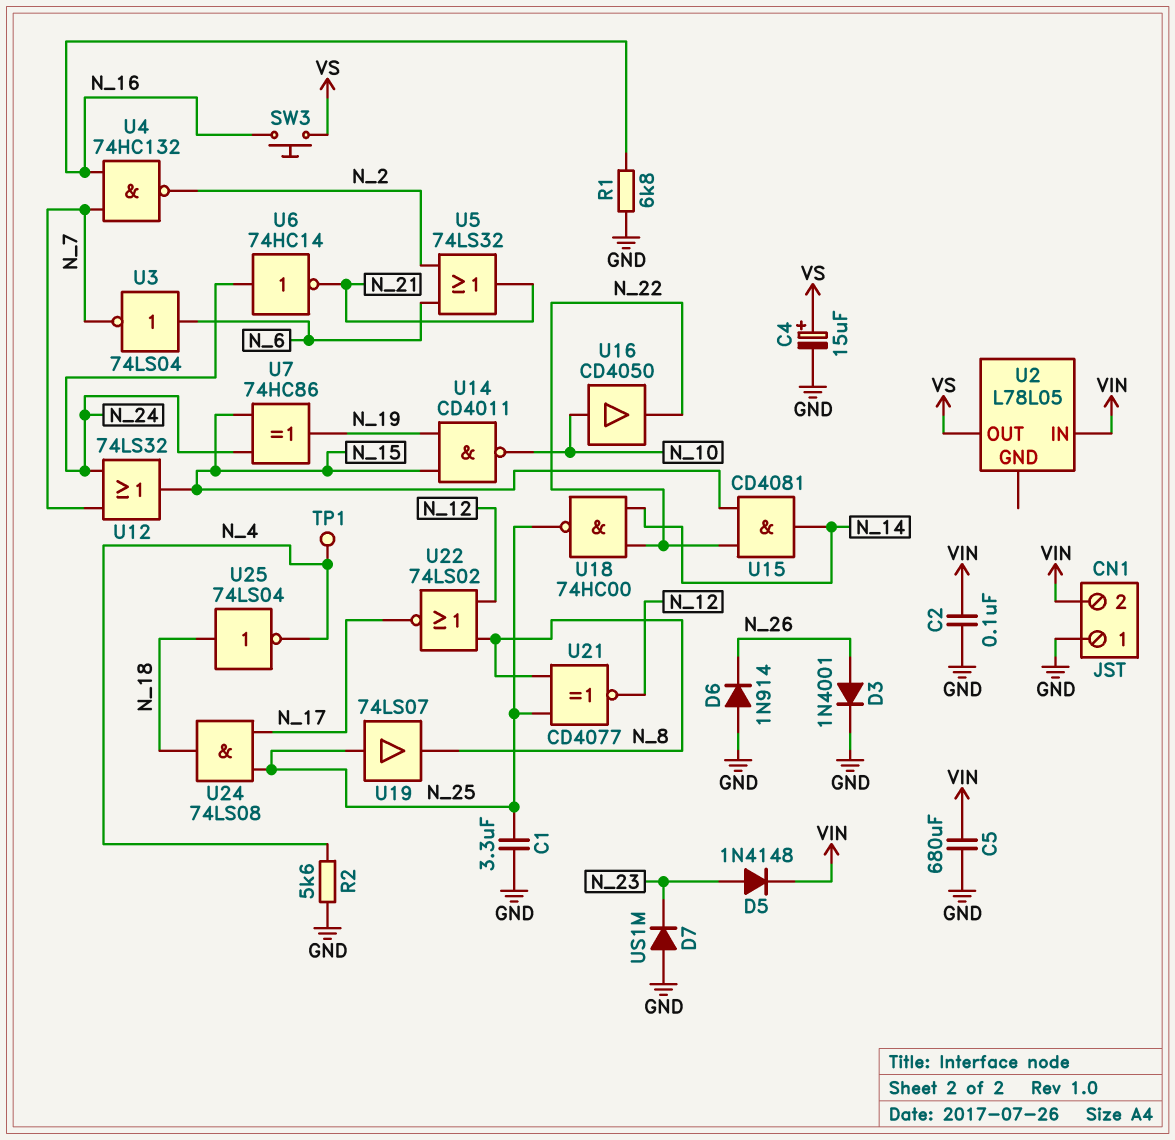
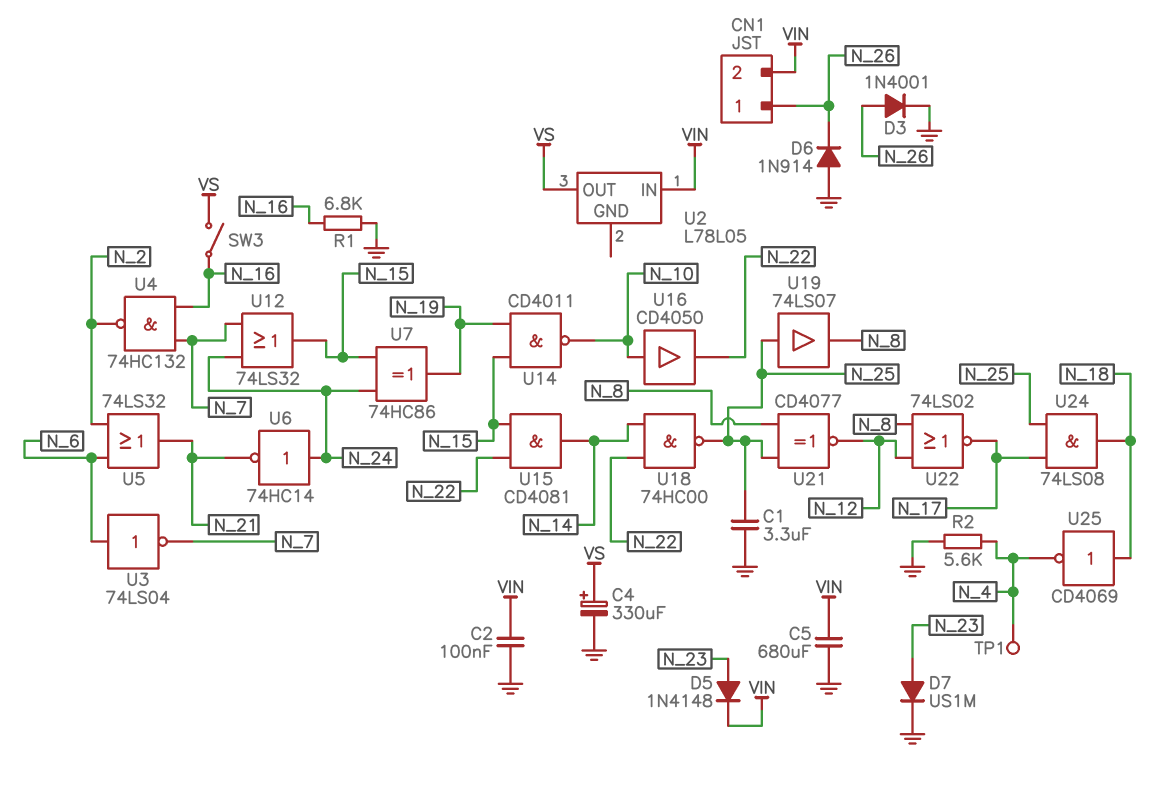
C4: 15uF (plus VS, minus GND) -> 330uF (plus VS, minus GND)
CN1 pin 1: GND -> N_26
D7: diode US1M (A GND, K N_23) -> diode US1M (A N_23, K GND)
SW3: button (N_16, VS) -> switch (N_16, VS)
U25: NOT 74LS04 (in N_18, out N_4) -> NOT CD4069 (in N_18, out N_4)

